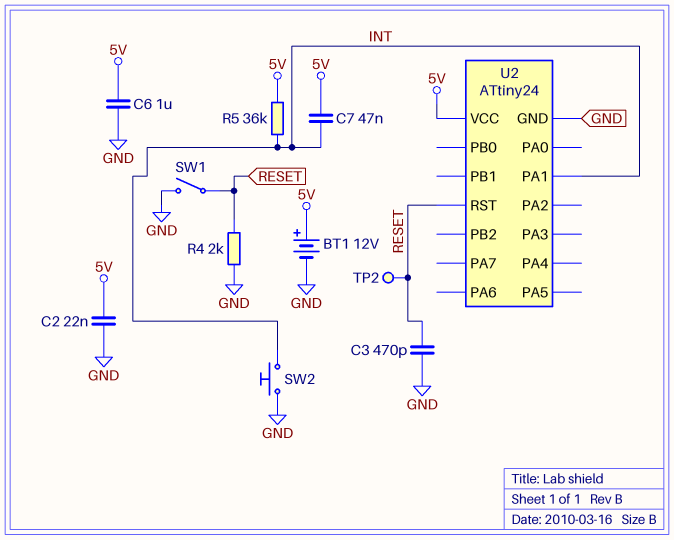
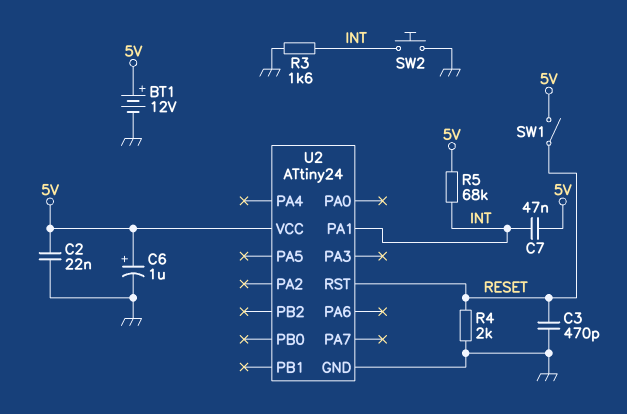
C6: 1uF (5V, GND) -> 1uF (plus 5V, minus GND)
R3: none -> 1.6k (GND, INT)
R5: 36k (5V, INT) -> 68k (5V, INT)
SW1: switch (GND, RESET) -> switch (5V, RESET)
TP2: test point (RESET) -> none

